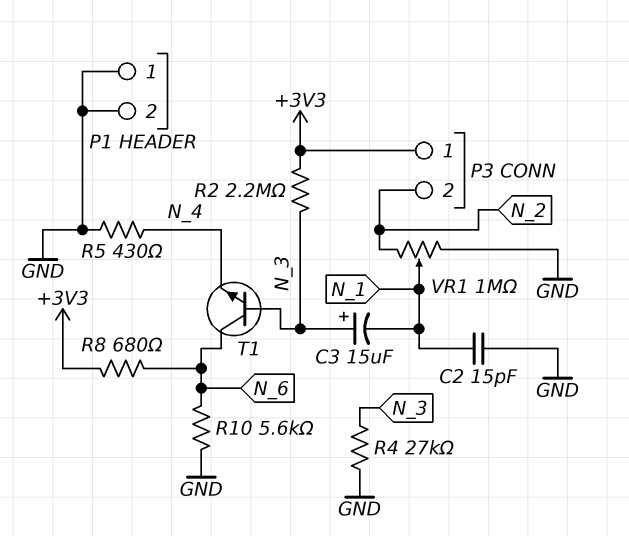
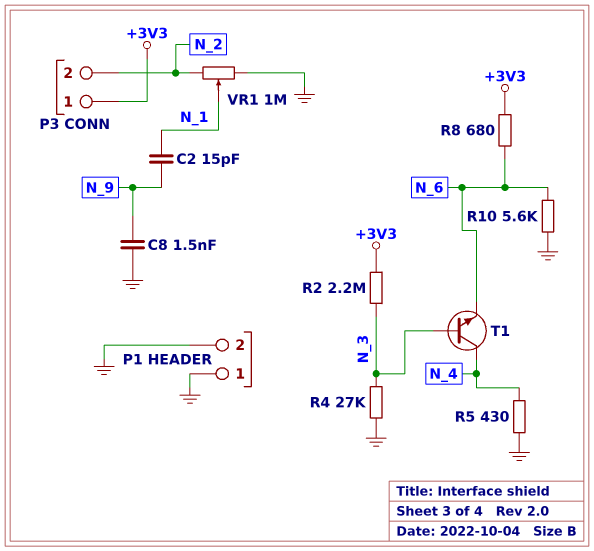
C2: 15pF (GND, N_1) -> 15pF (N_1, N_9)
C3: 15uF (plus N_3, minus N_1) -> none
C8: none -> 1.5nF (GND, N_9)
T1: NPN (B N_3, C N_6, E N_4) -> NPN (B N_3, C N_4, E N_6)

